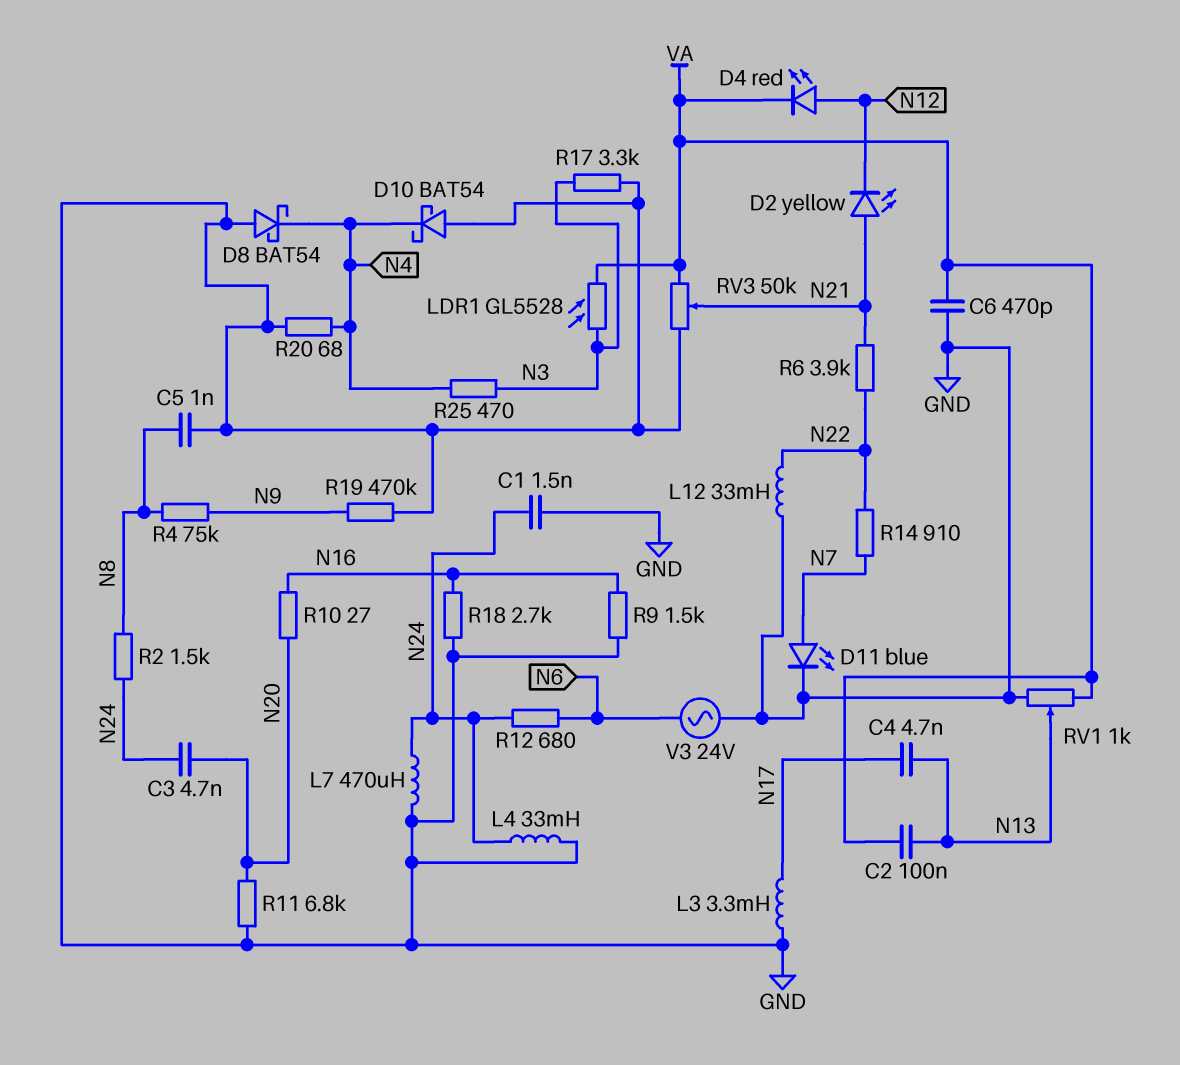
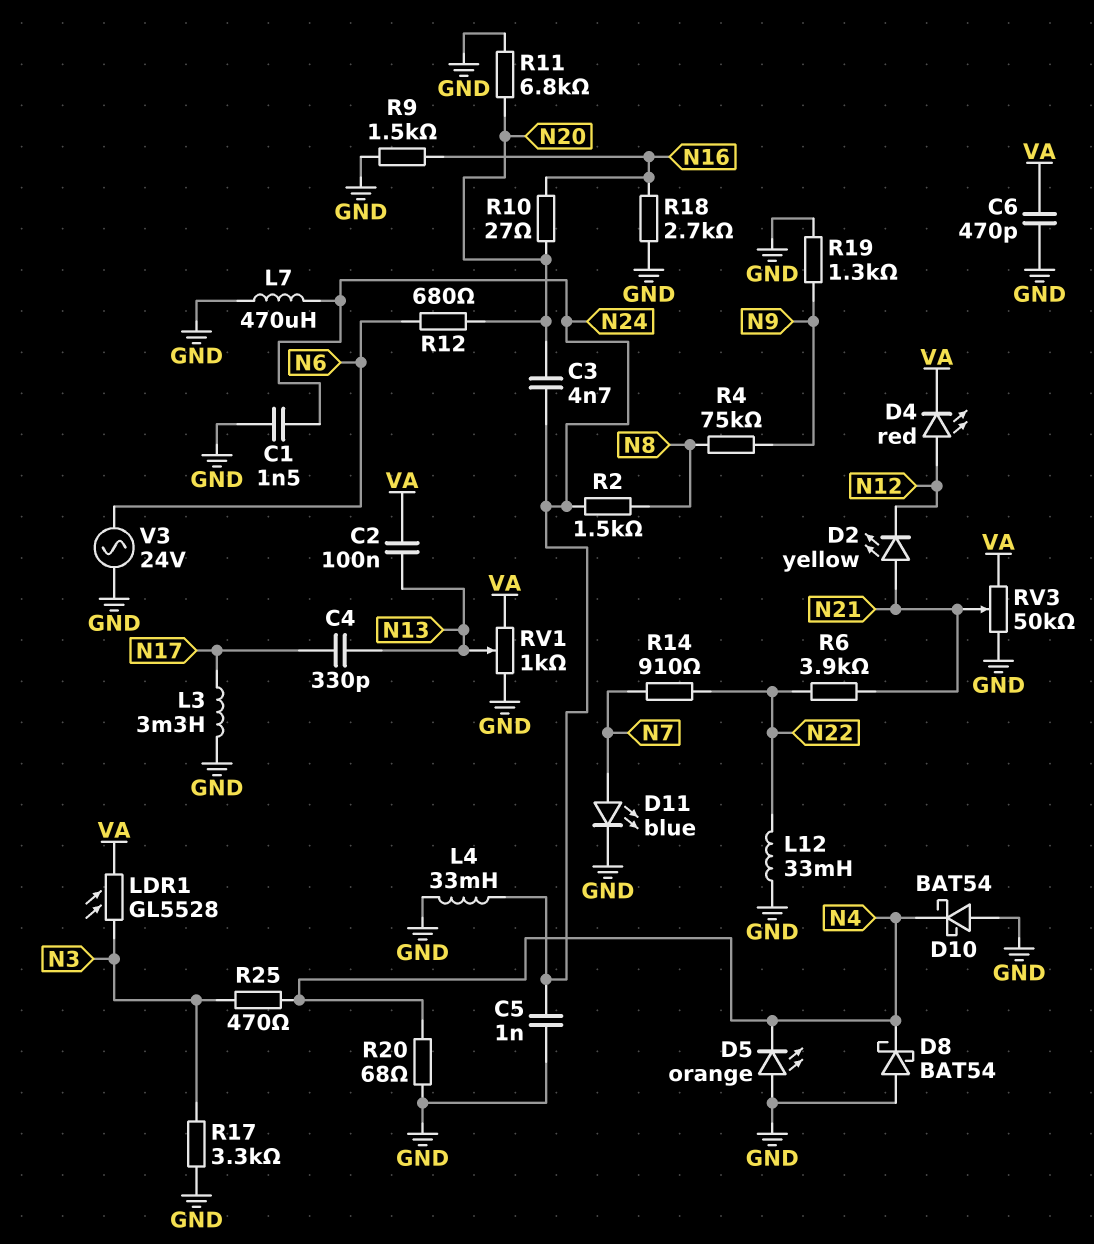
C4: 4.7nF (N13, N17) -> 330pF (N13, N17)
C5: 1nF (GND, N8) -> 1nF (GND, N24)
D5: none -> LED orange (A GND, K N4)
R12: 680 (N6, N24) -> 680 (N6, N20)
R19: 470k (GND, N9) -> 1.3k (GND, N9)

